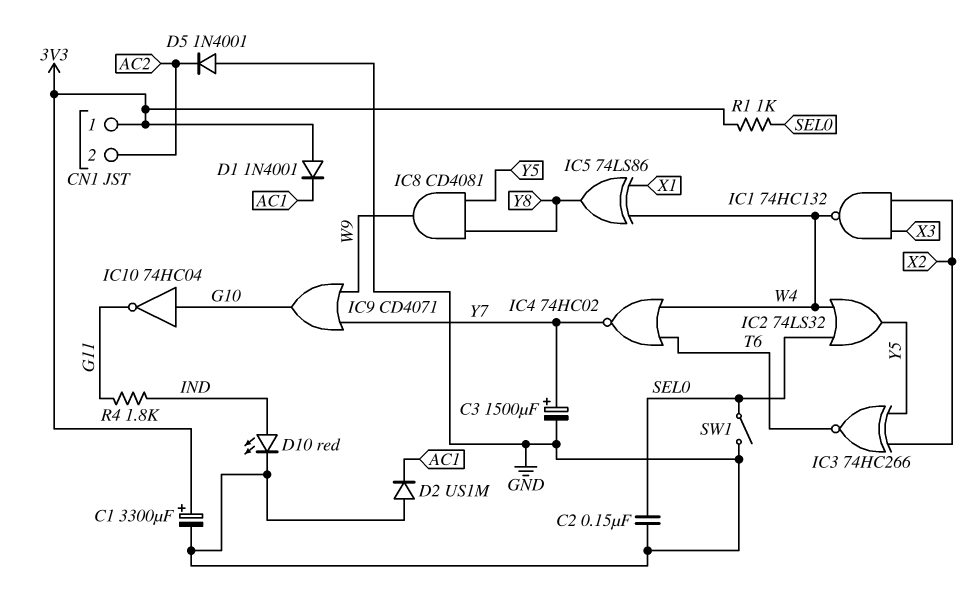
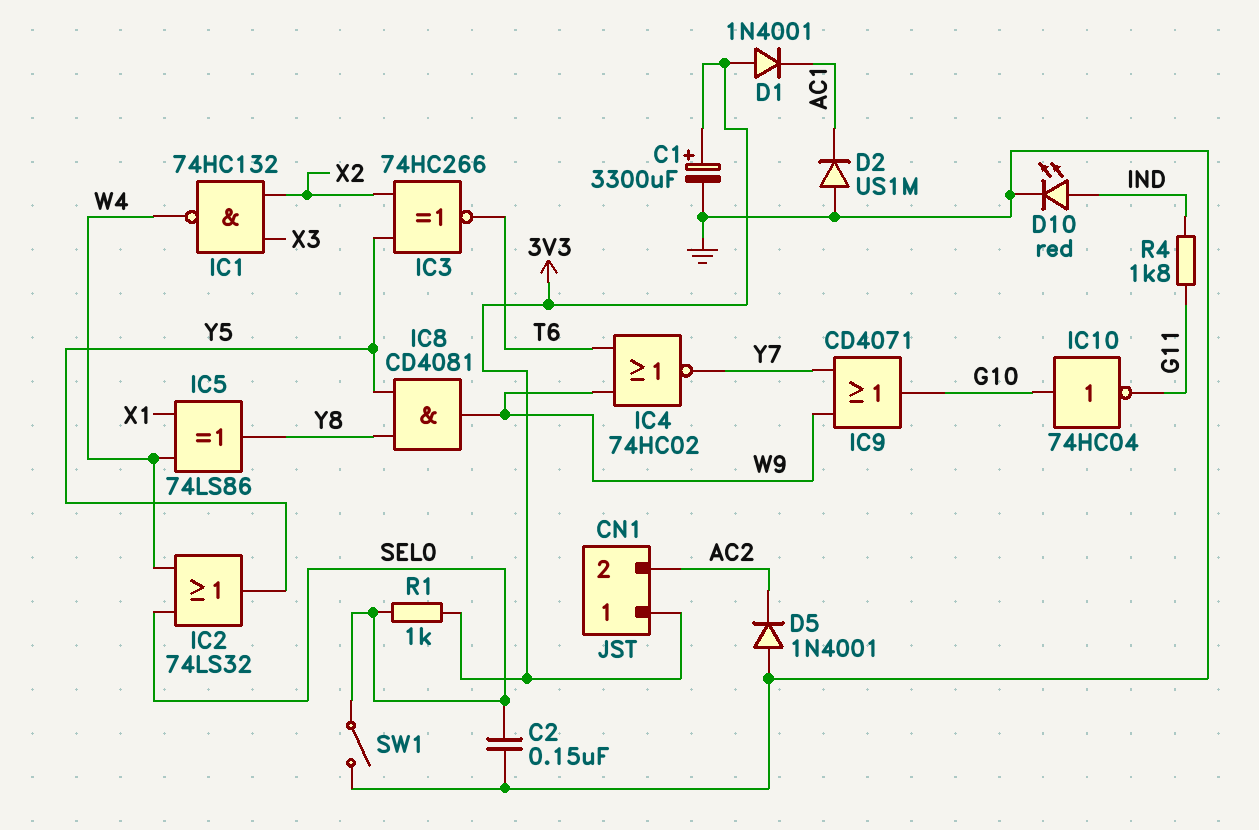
C3: 1500uF (plus Y7, minus GND) -> none
IC4: NOR 74HC02 (in T6, in W4, out Y7) -> NOR 74HC02 (in T6, in W9, out Y7)

